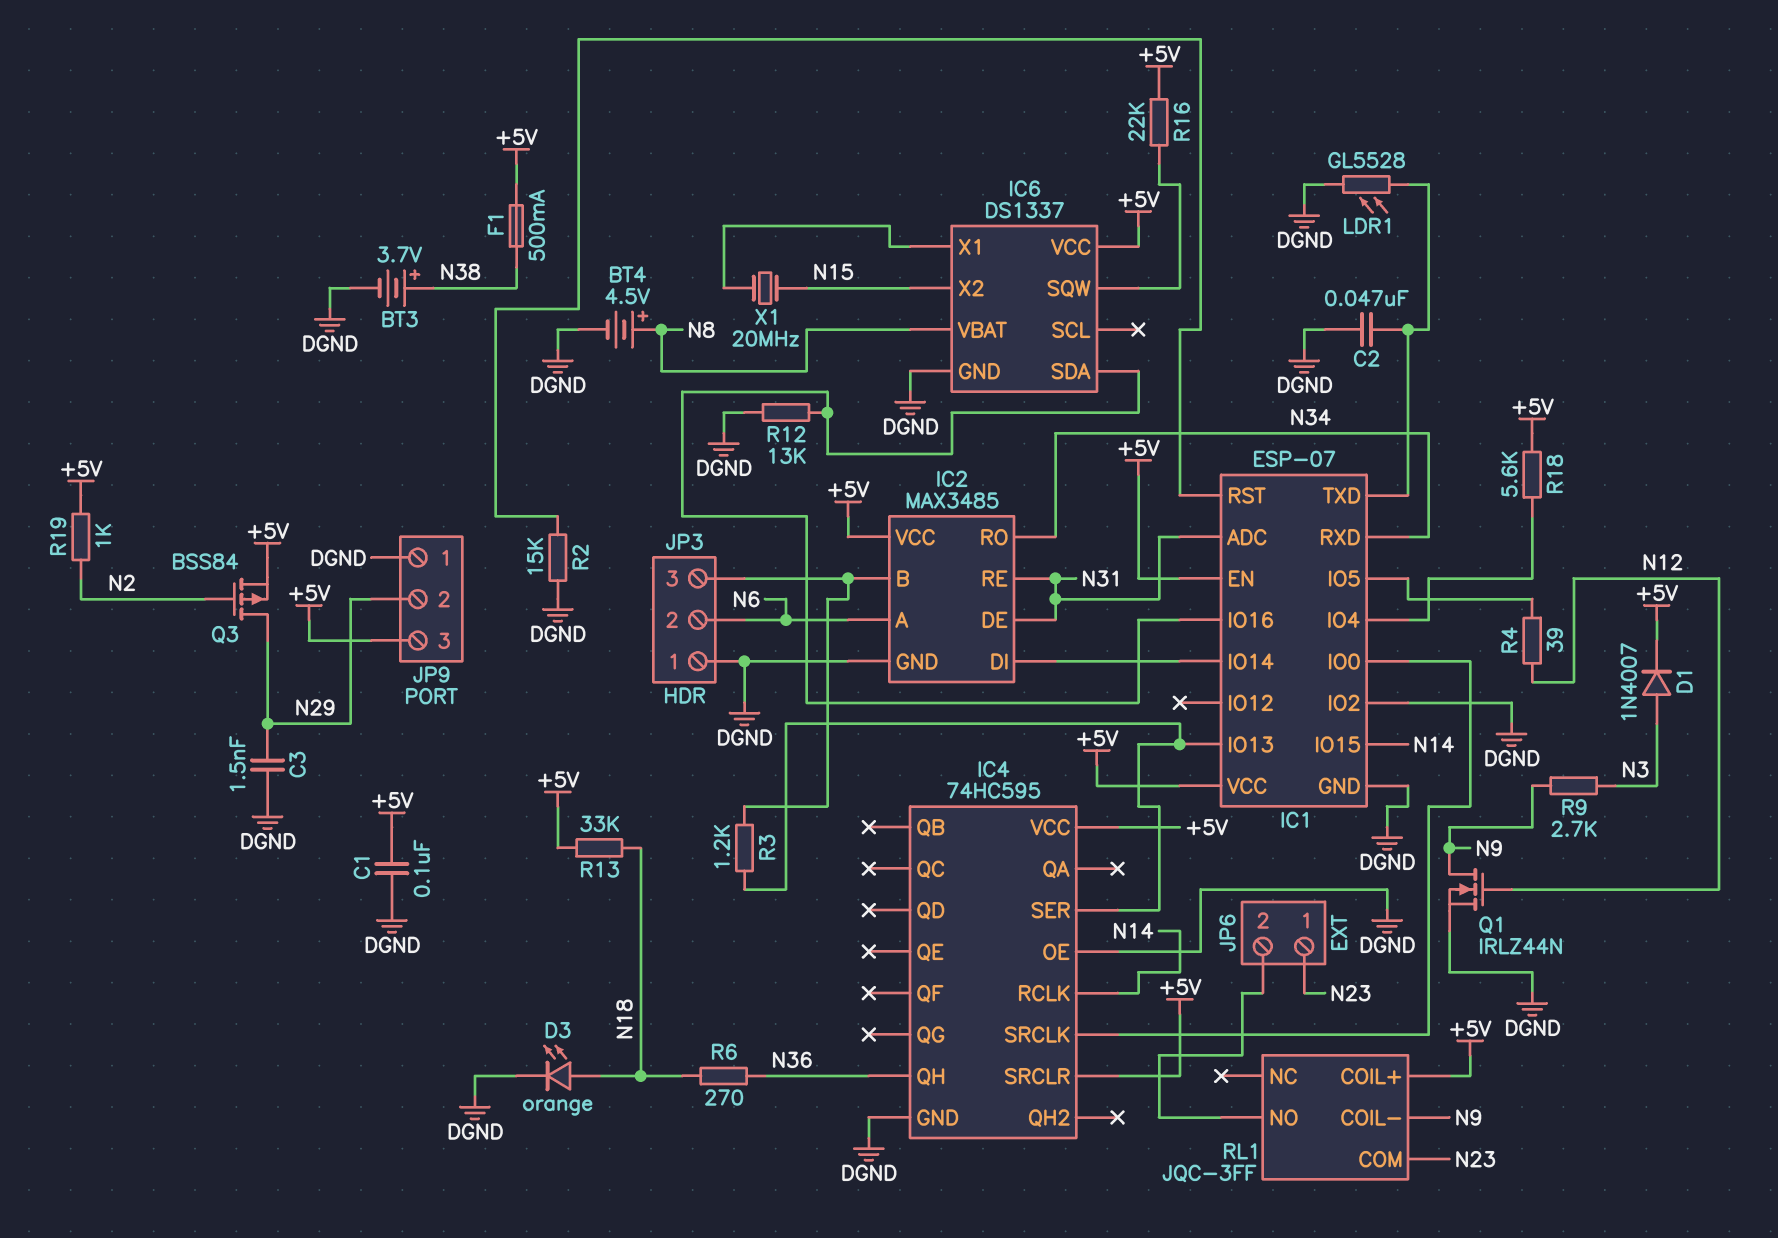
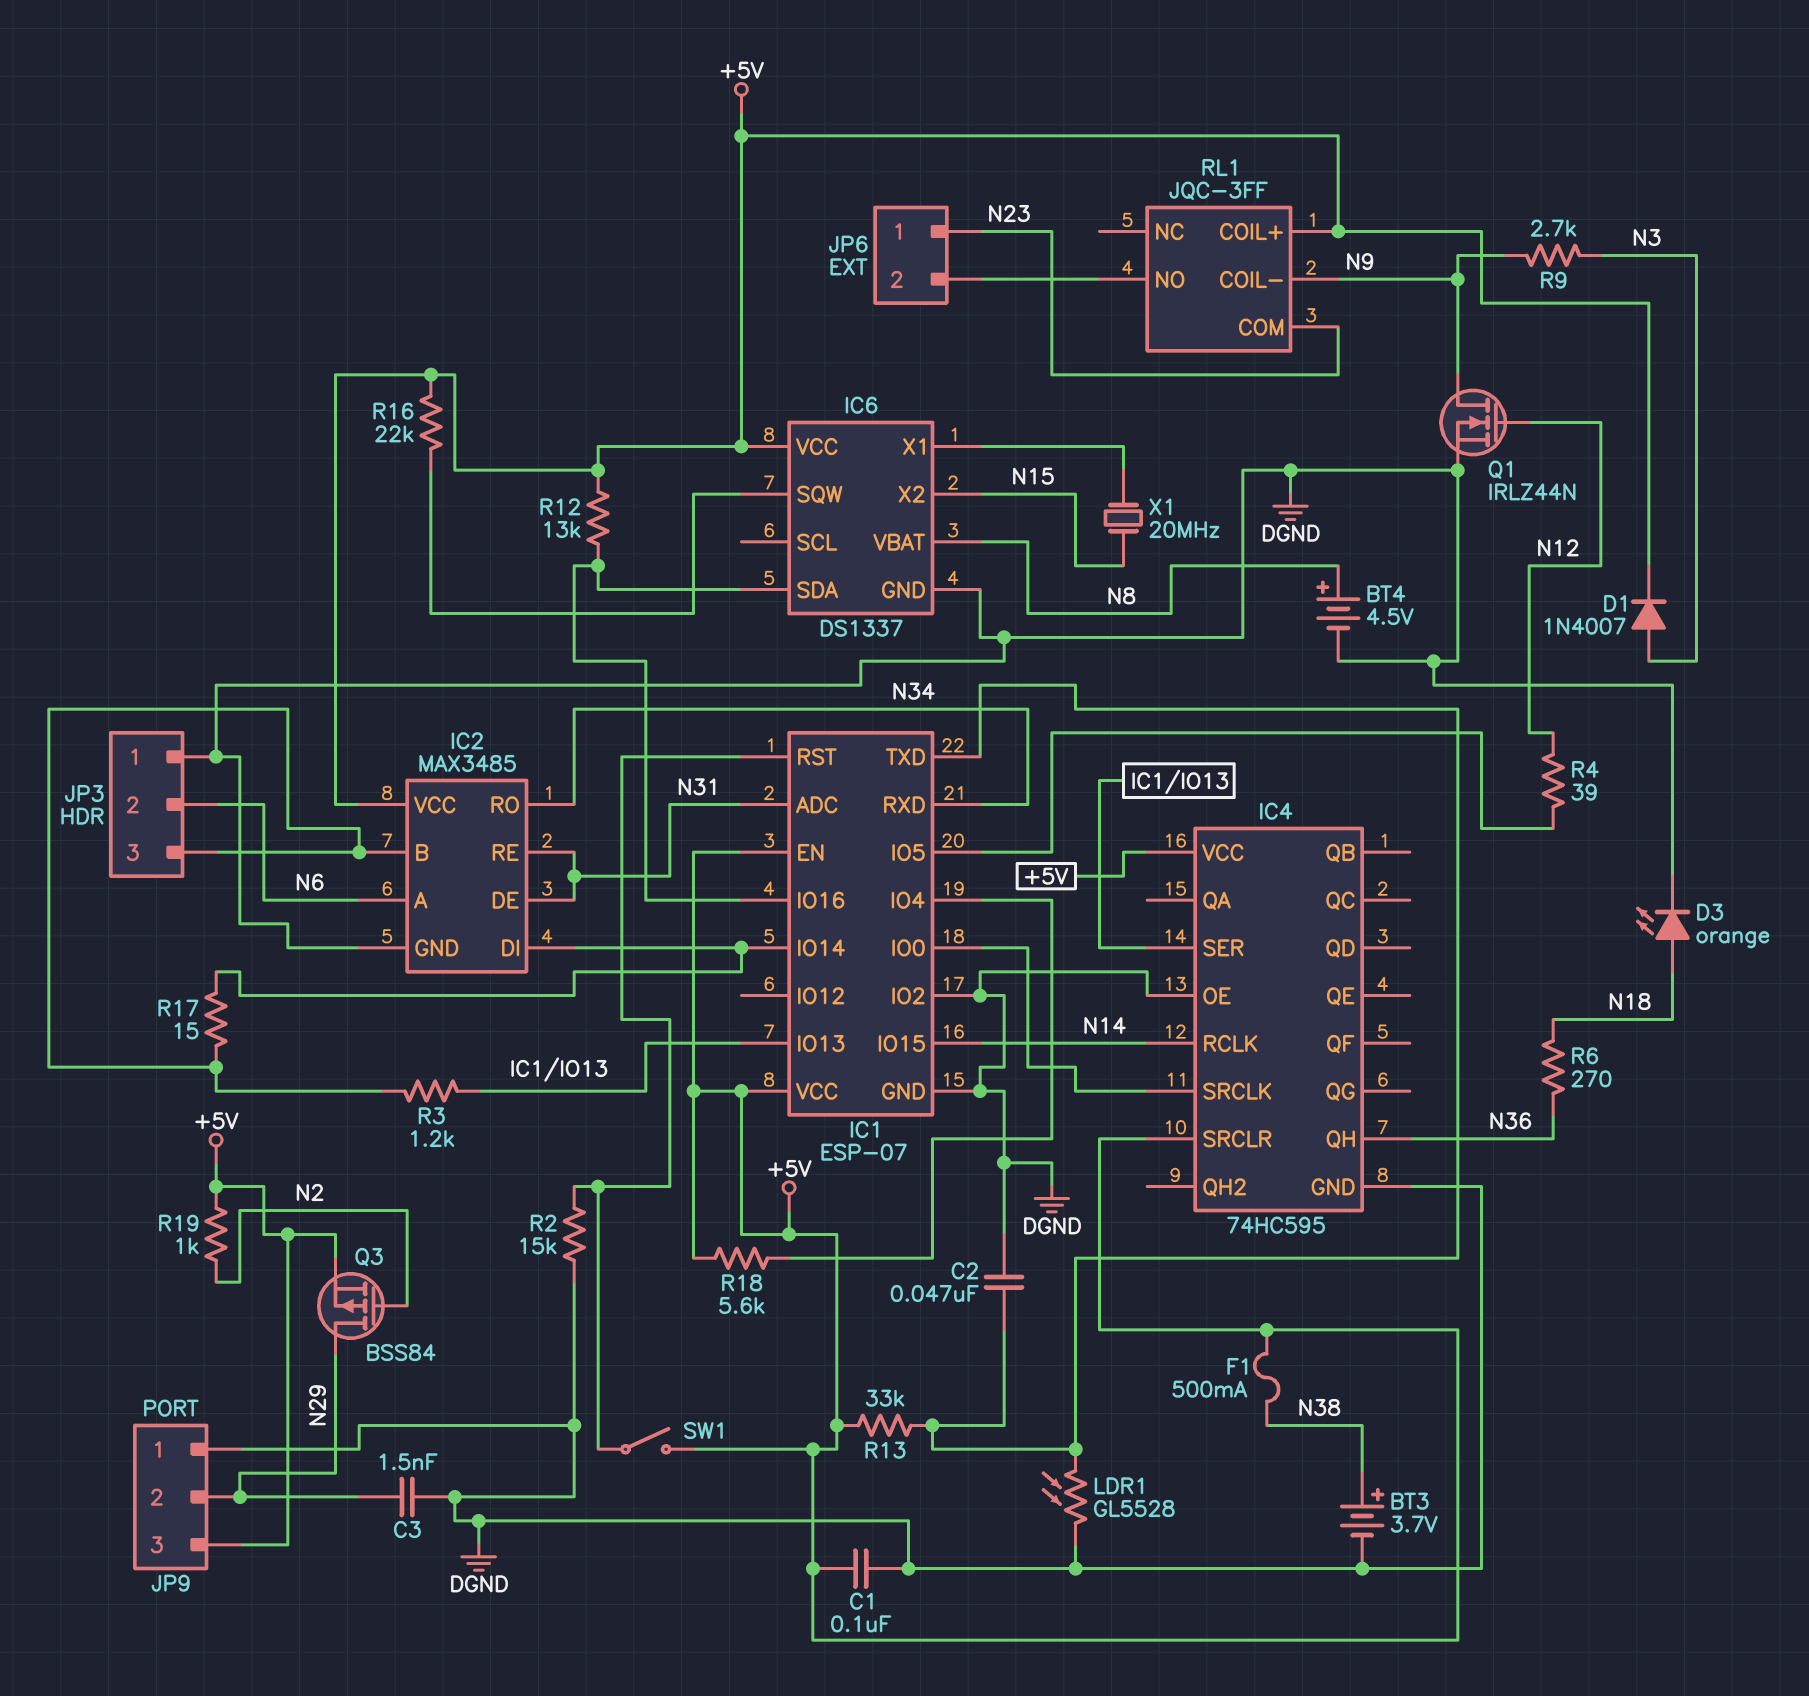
R12: 13k (DGND, IC1/IO16) -> 13k (+5V, IC1/IO16)
R13: 33k (+5V, N18) -> 33k (+5V, IC1/TXD)
R17: none -> 15 (IC1/IO14, IC2/B)
SW1: none -> switch (+5V, IC1/RST)

